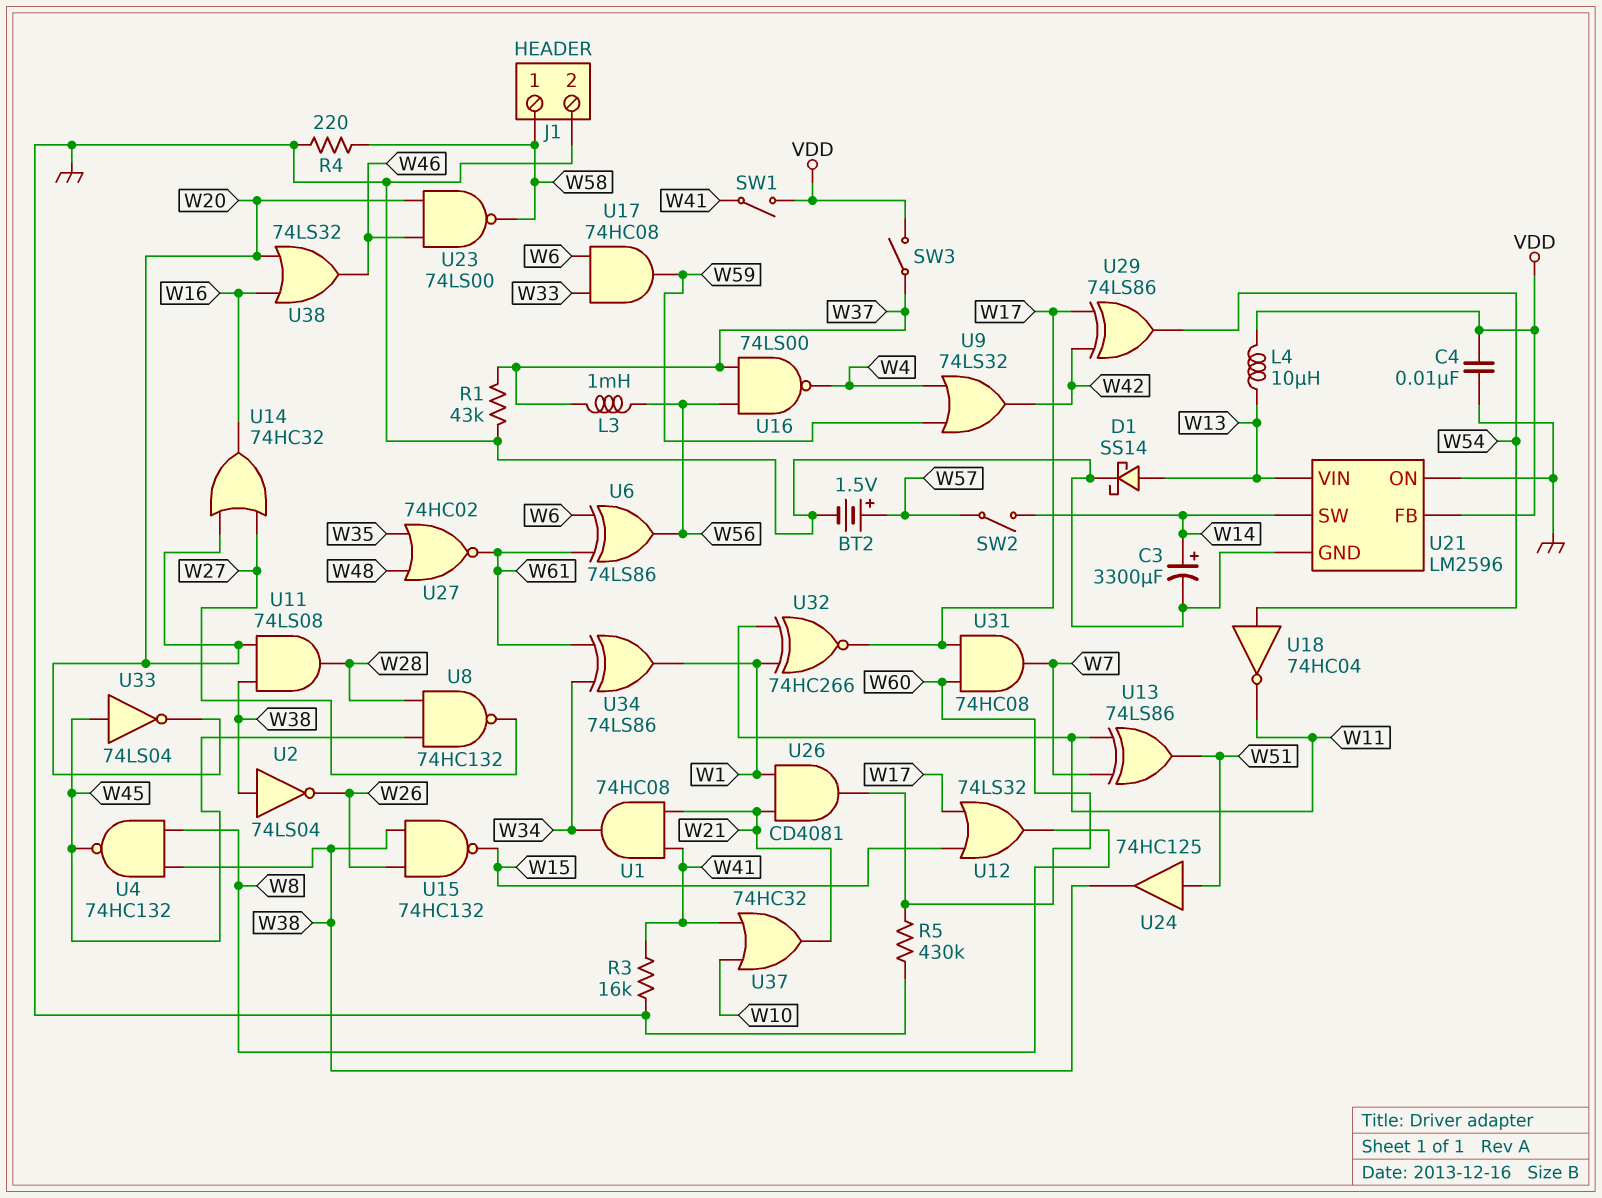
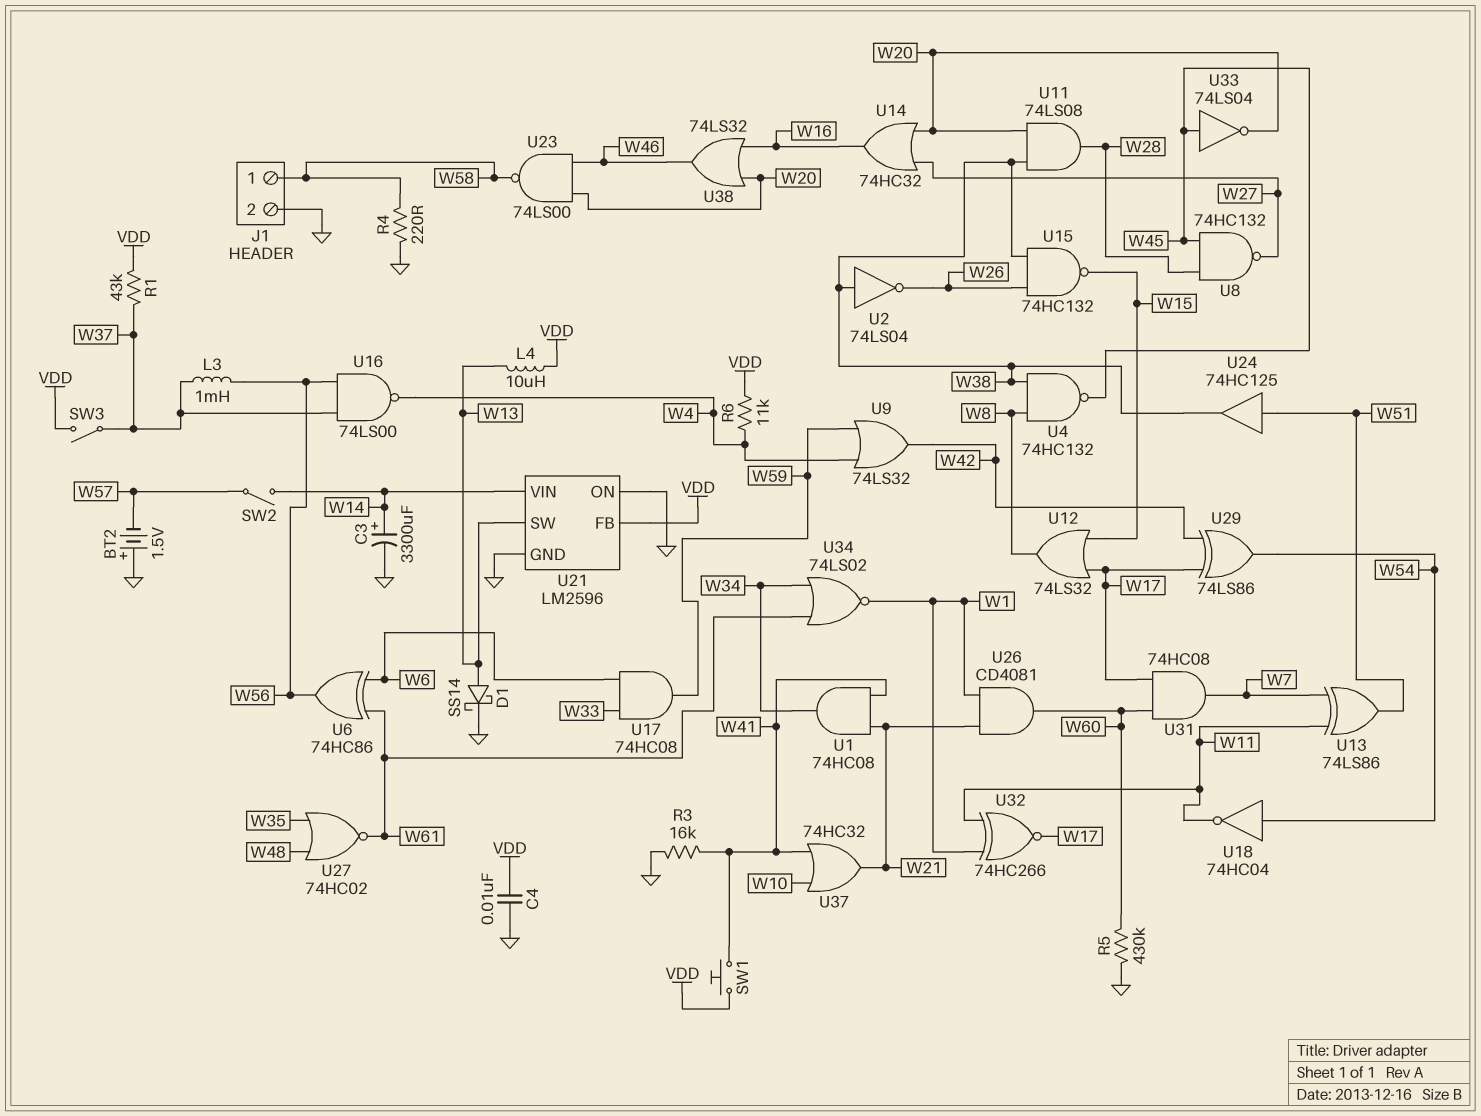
BT2: 1.5V (plus W57, minus GND) -> 1.5V (plus GND, minus W57)
R1: 43k (GND, W37) -> 43k (VDD, W37)
R6: none -> 11k (VDD, W4)
SW1: switch (VDD, W41) -> button (VDD, W41)
U6: XOR 74LS86 (in W6, in W61, out W56) -> XOR 74HC86 (in W6, in W61, out W56)
U21 pin SW: W14 -> W13
U21 pin VIN: W13 -> W14
U34: XOR 74LS86 (in W34, in W61, out W1) -> NOR 74LS02 (in W34, in W61, out W1)

